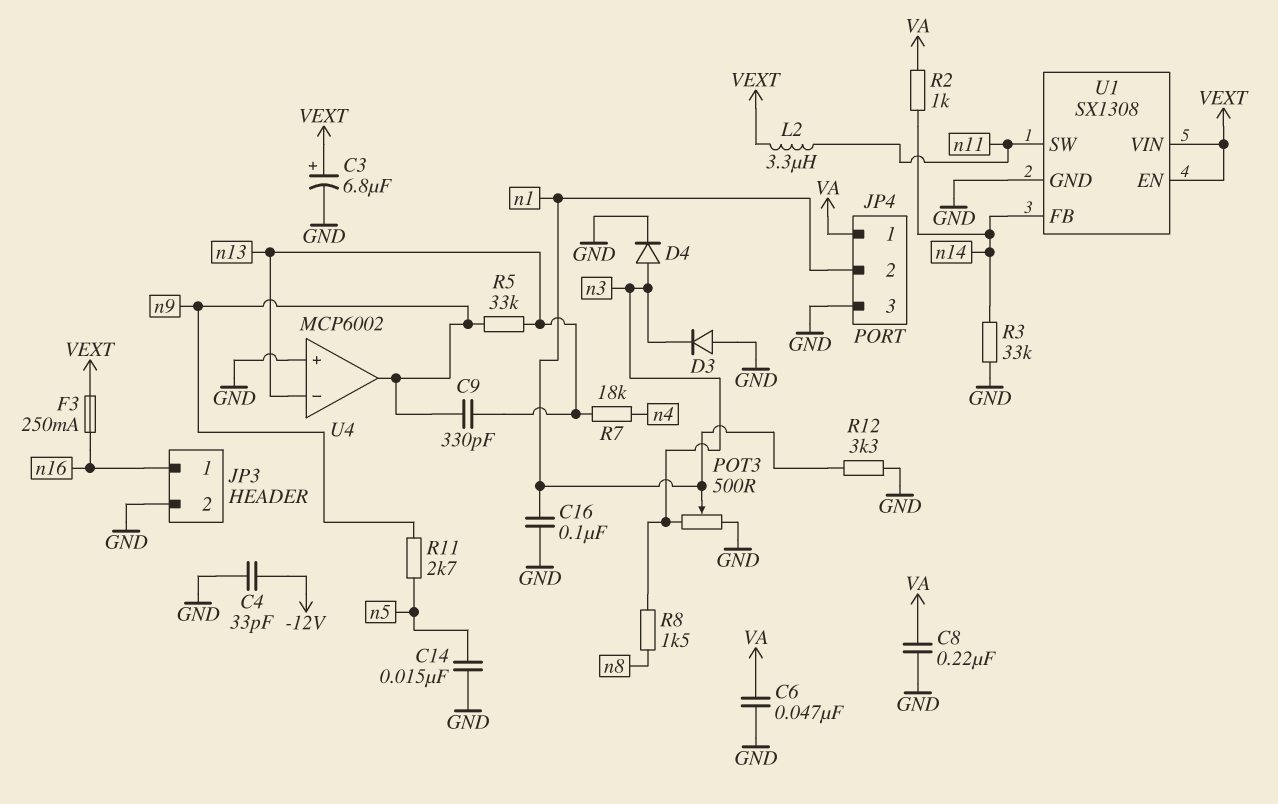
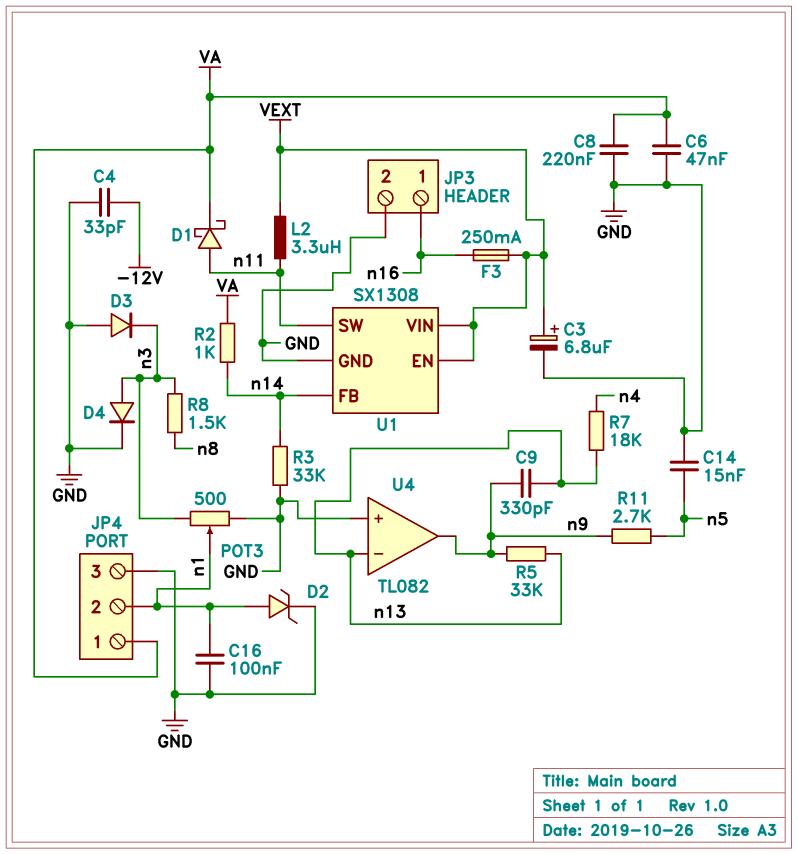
D1: none -> schottky (A n11, K VA)
D2: none -> zener (A n1, K GND)
R12: 3.3k (GND, n1) -> none
U4: MCP6002 -> TL082

